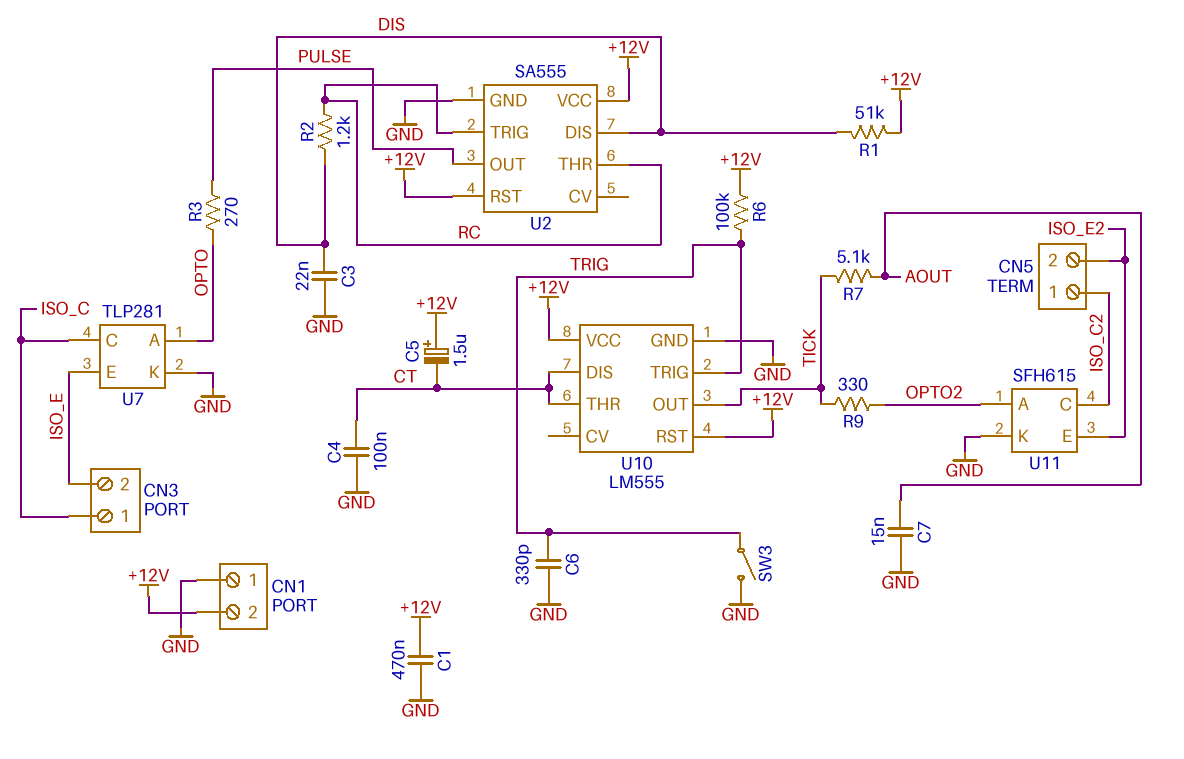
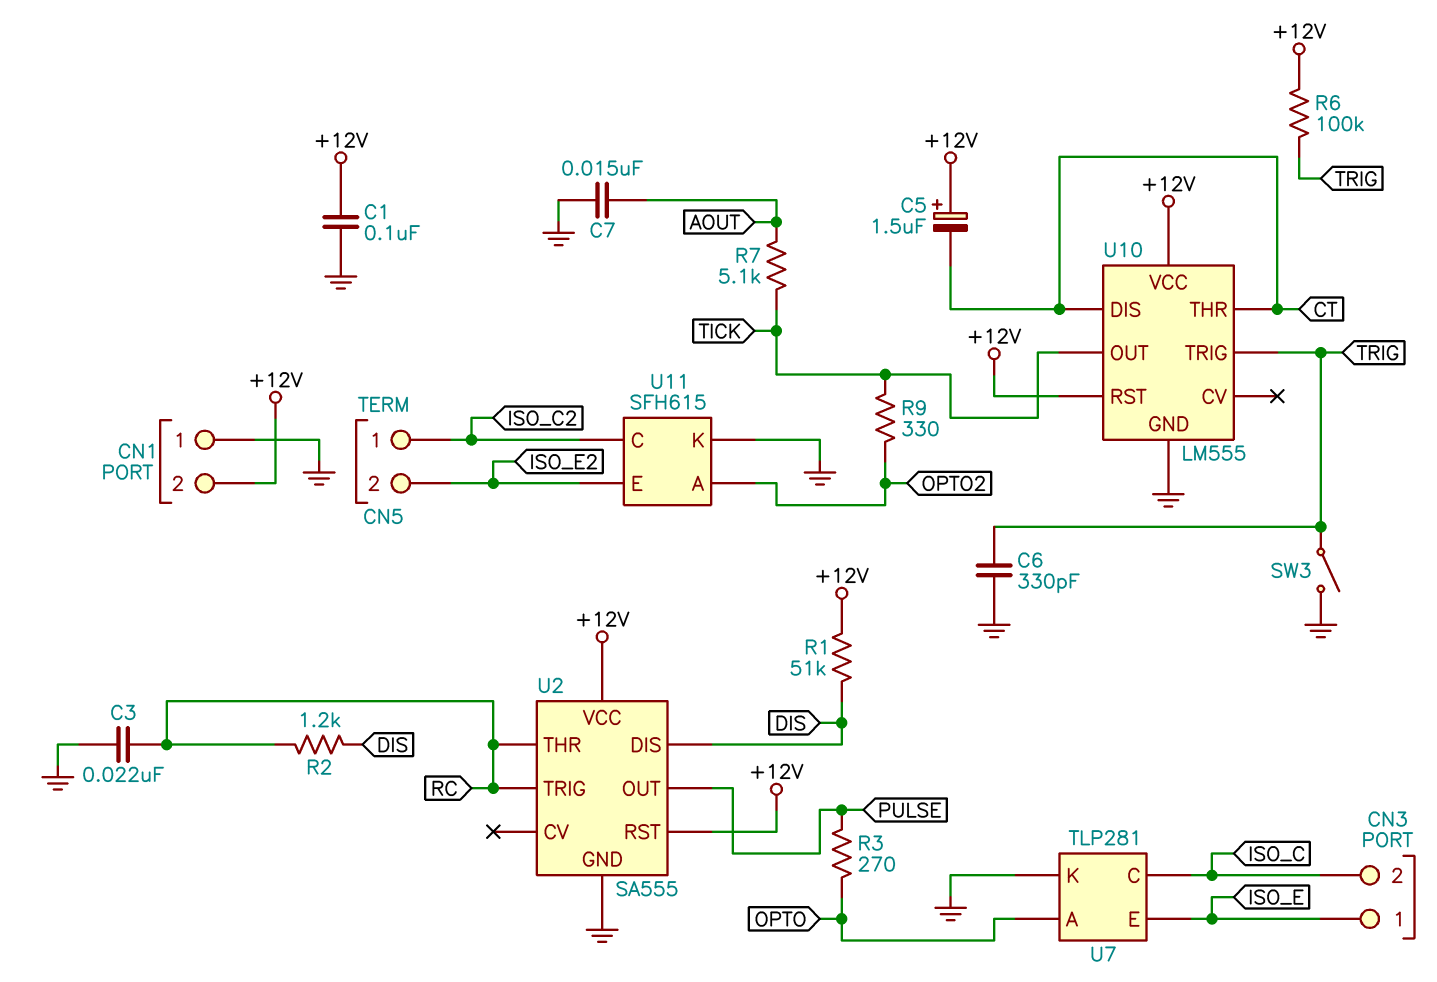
C1: 470nF (+12V, GND) -> 100nF (+12V, GND)
C3: 22nF (DIS, GND) -> 22nF (GND, RC)
C4: 100nF (CT, GND) -> none
CN3 pin 1: ISO_C -> ISO_E
CN3 pin 2: ISO_E -> ISO_C

